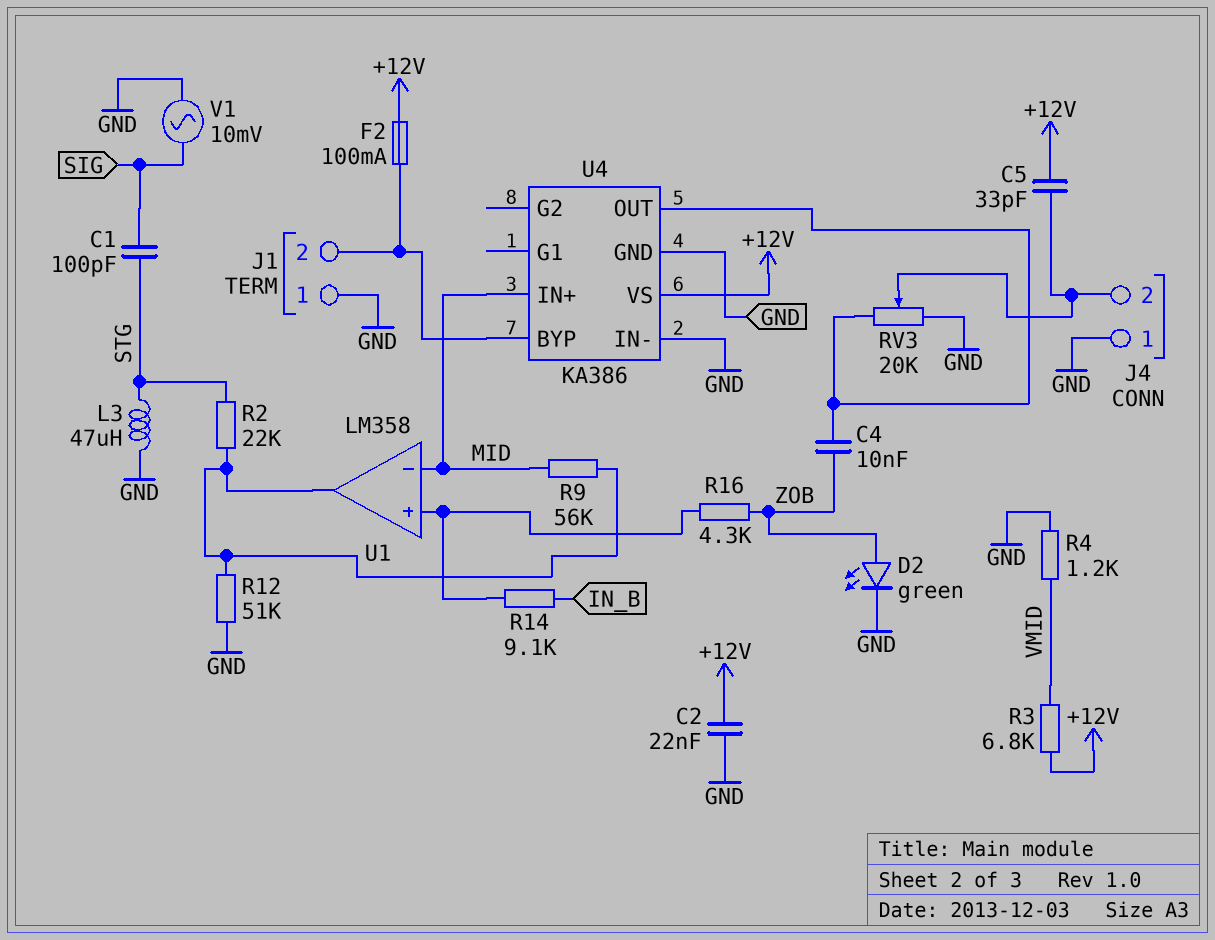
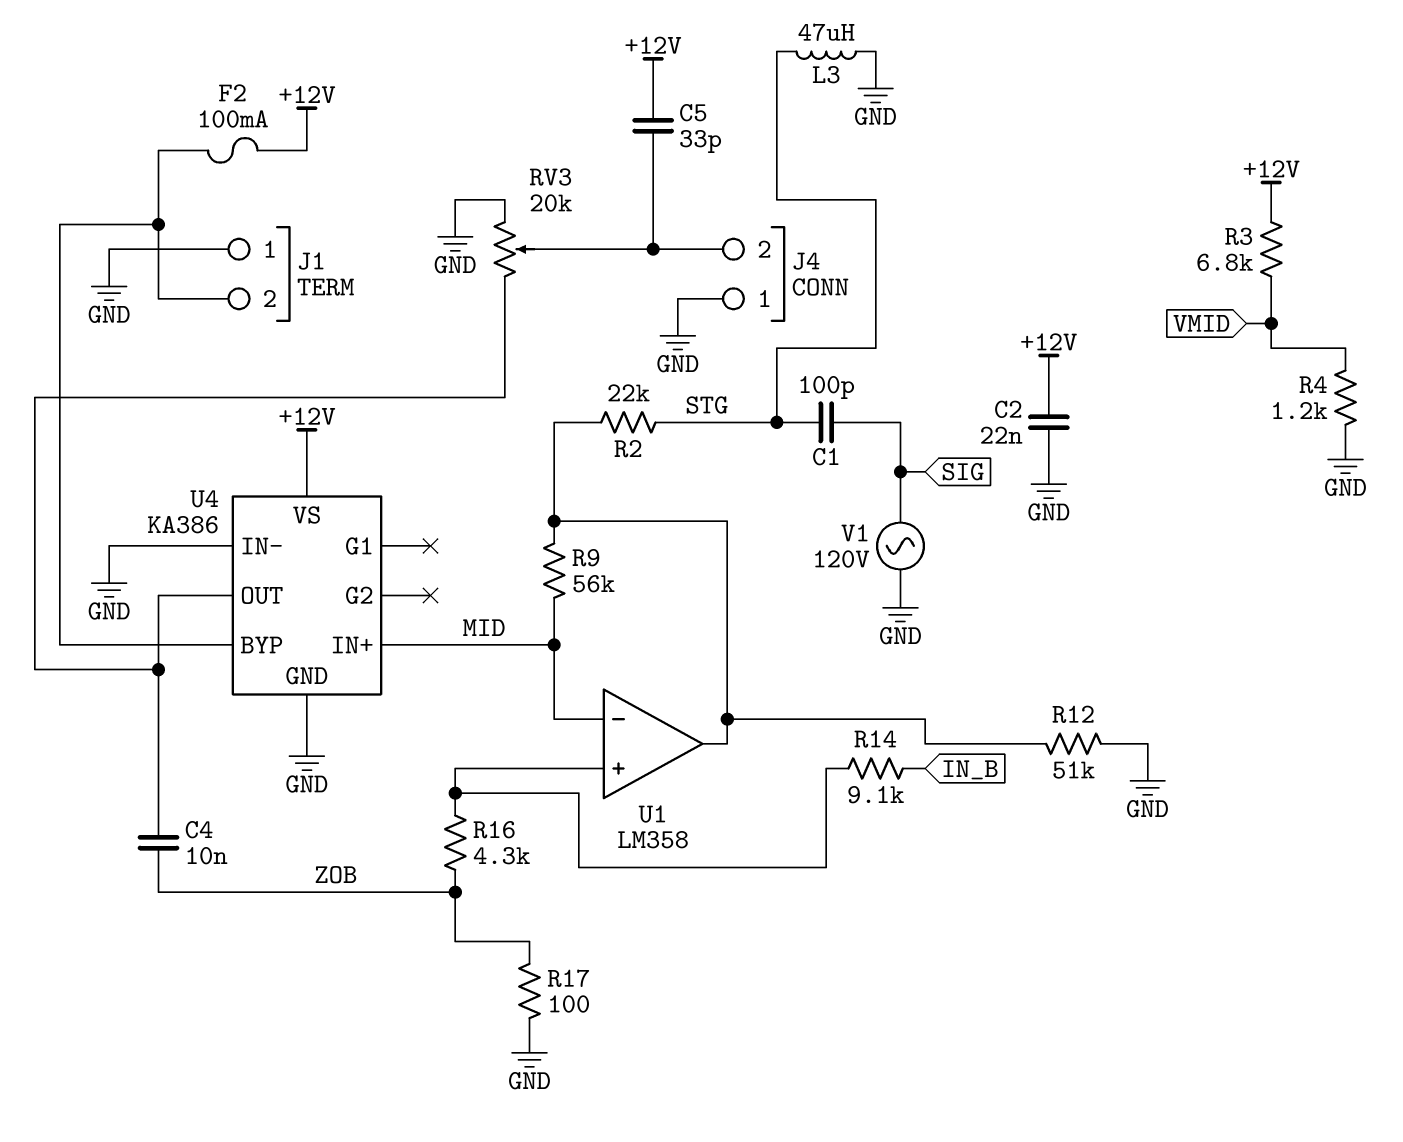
D2: LED green (A ZOB, K GND) -> none
R17: none -> 100 (GND, ZOB)
V1: AC 10mV (GND, SIG) -> AC 120V (GND, SIG)

